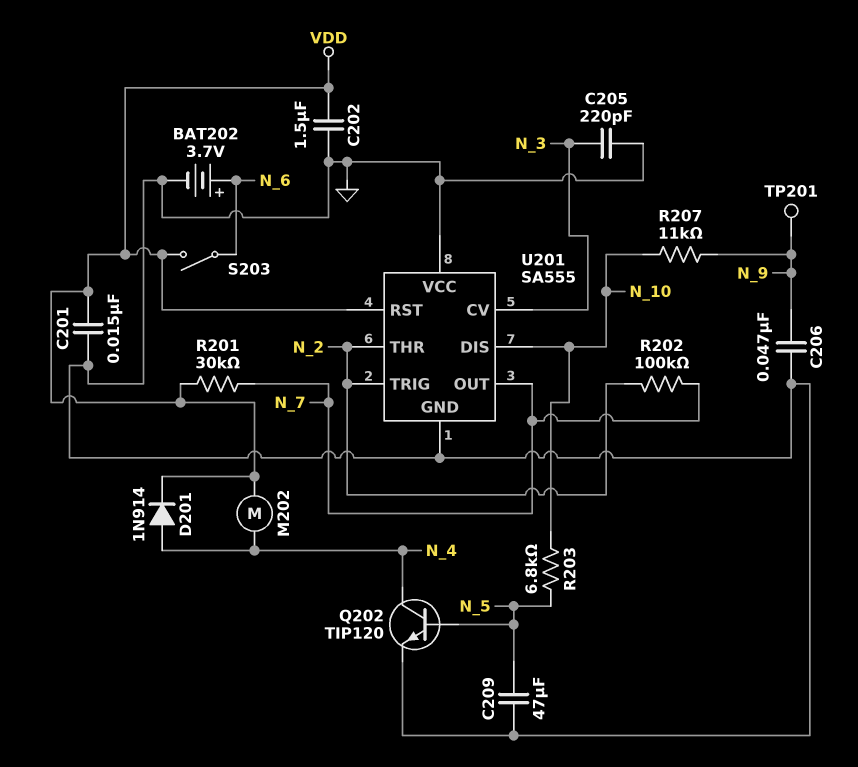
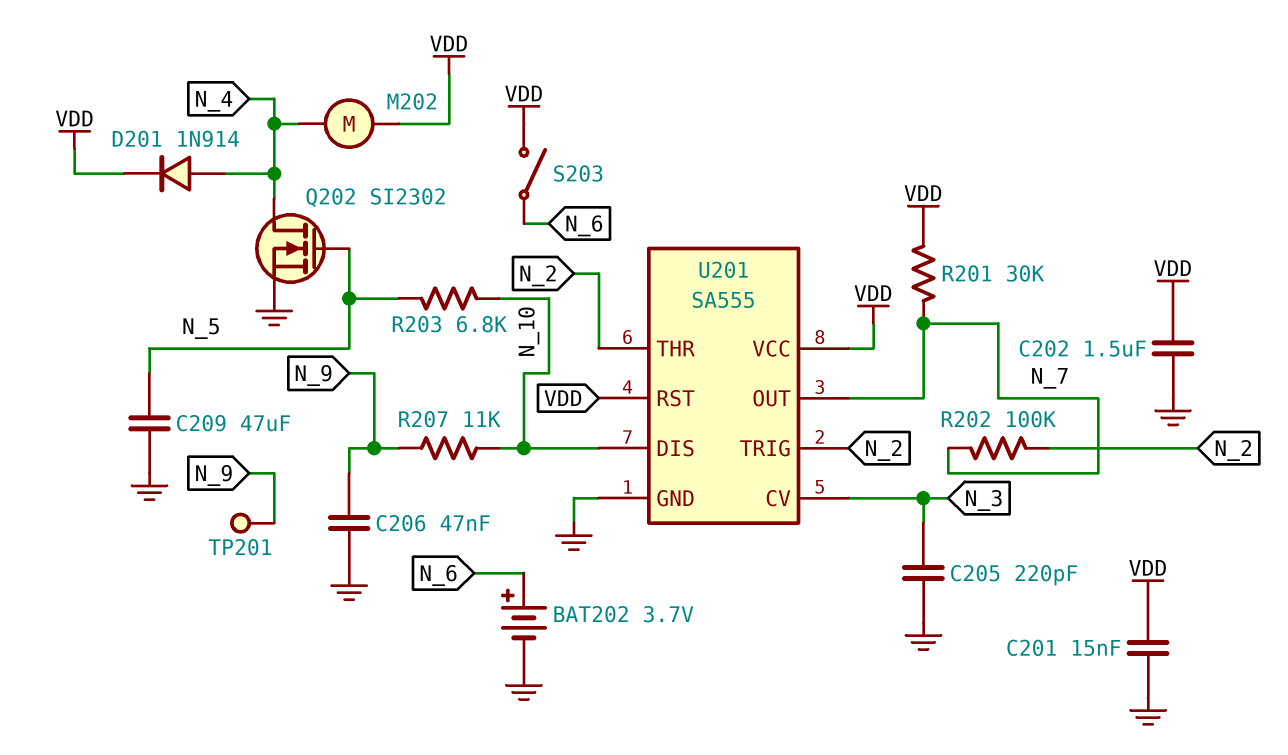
Q202: NPN TIP120 (B N_5, C N_4, E GND) -> NMOS SI2302 (G N_5, D N_4, S GND)
U201 pin VCC: GND -> VDD

